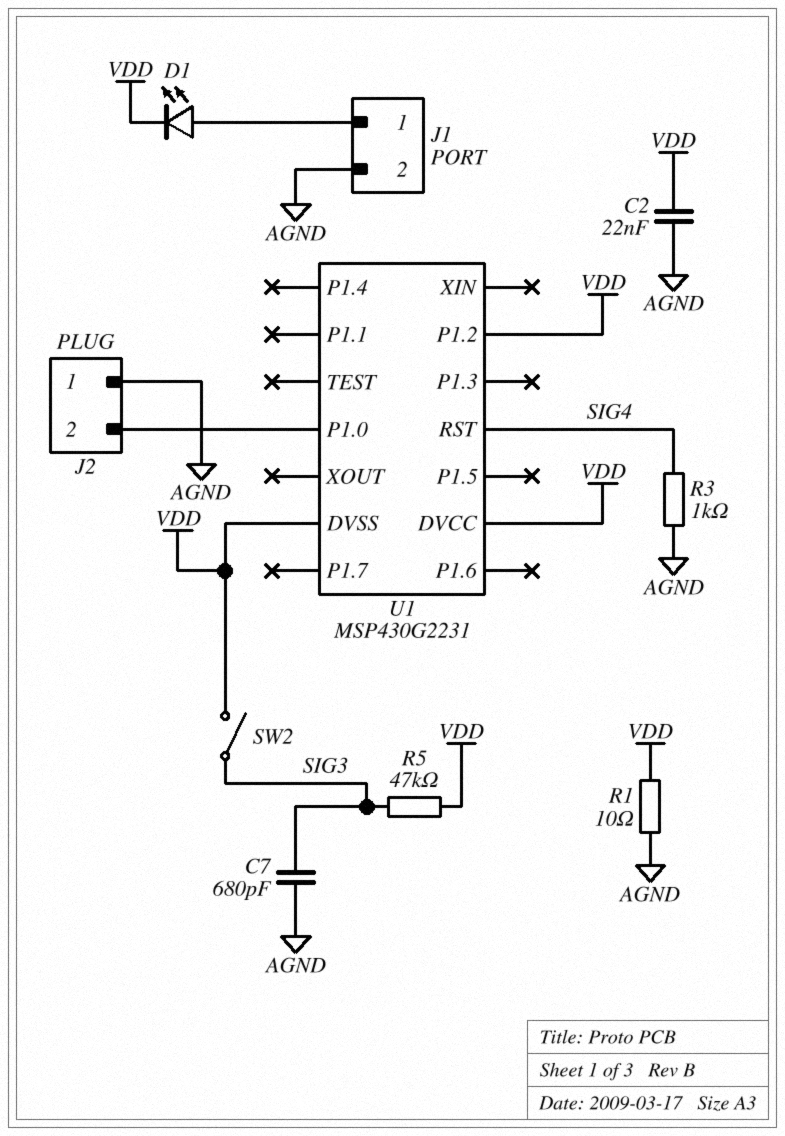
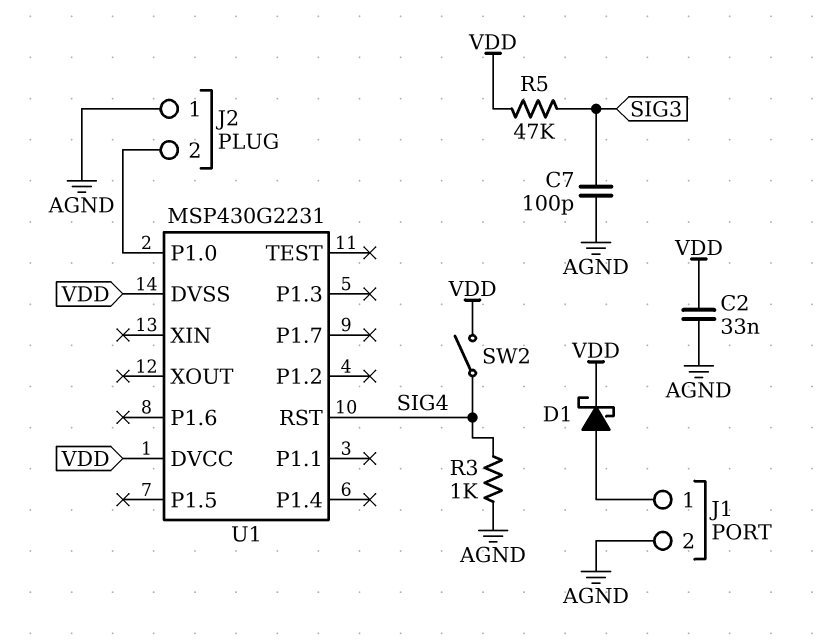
C2: 22nF (AGND, VDD) -> 33nF (AGND, VDD)
C7: 680pF (AGND, SIG3) -> 100pF (AGND, SIG3)
D1: LED (A J1/1, K VDD) -> schottky (A J1/1, K VDD)
R1: 10 (AGND, VDD) -> none
SW2: switch (SIG3, VDD) -> switch (SIG4, VDD)
U1 pin P1.2: VDD -> none

